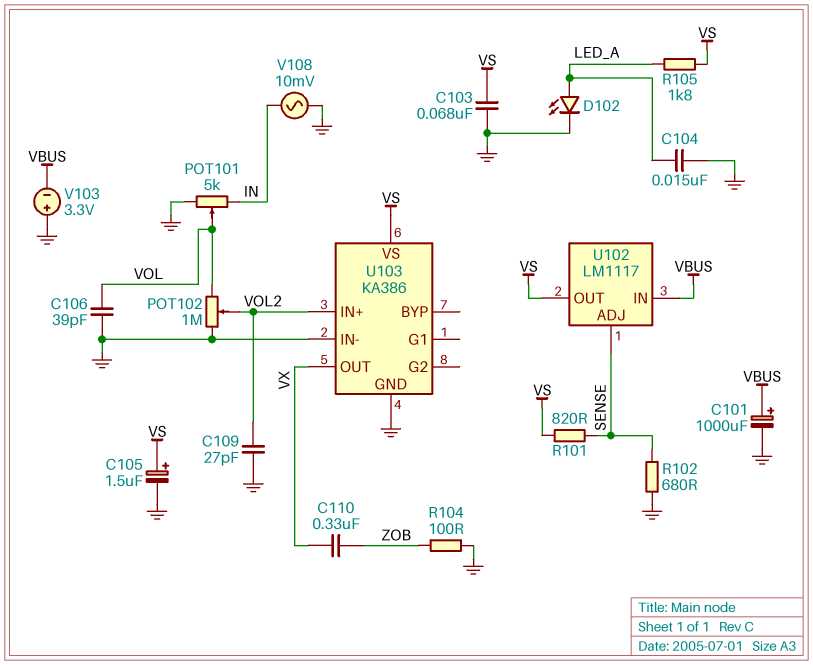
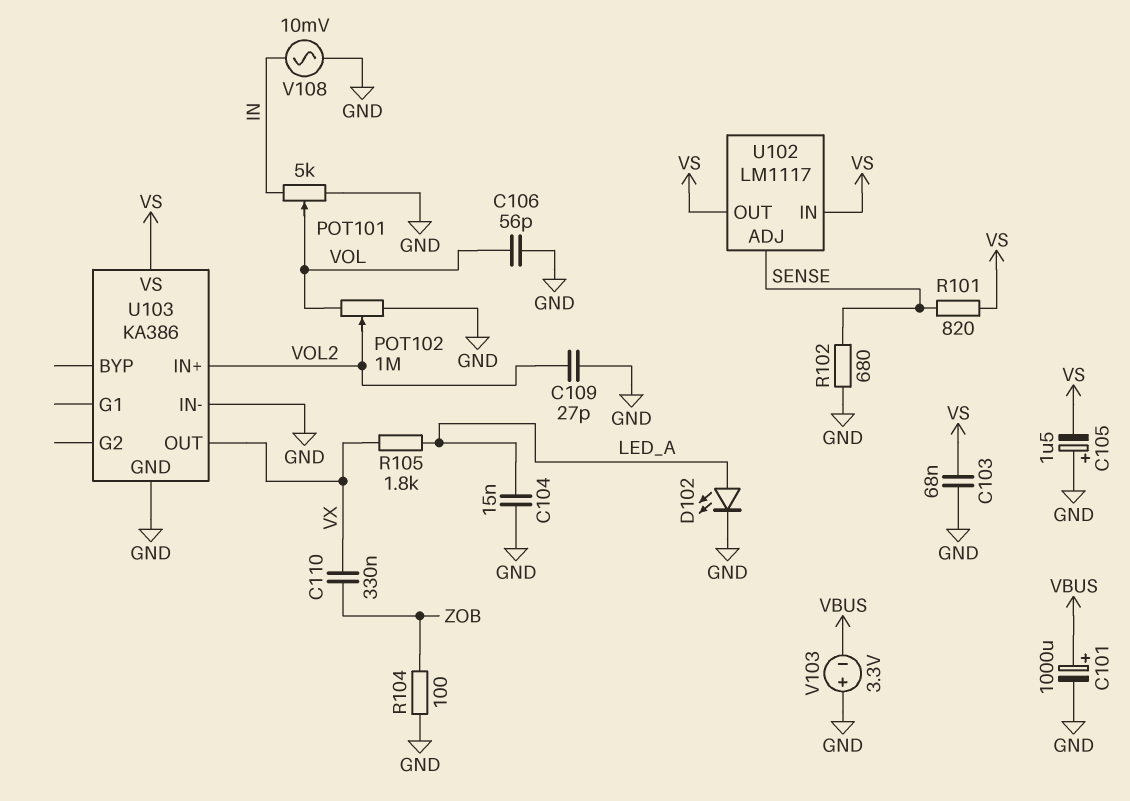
C105: 1.5uF (plus VS, minus GND) -> 1.5uF (plus GND, minus VS)
C106: 39pF (GND, VOL) -> 56pF (GND, VOL)
R105: 1.8k (LED_A, VS) -> 1.8k (LED_A, VX)
U102 pin IN: VBUS -> VS

